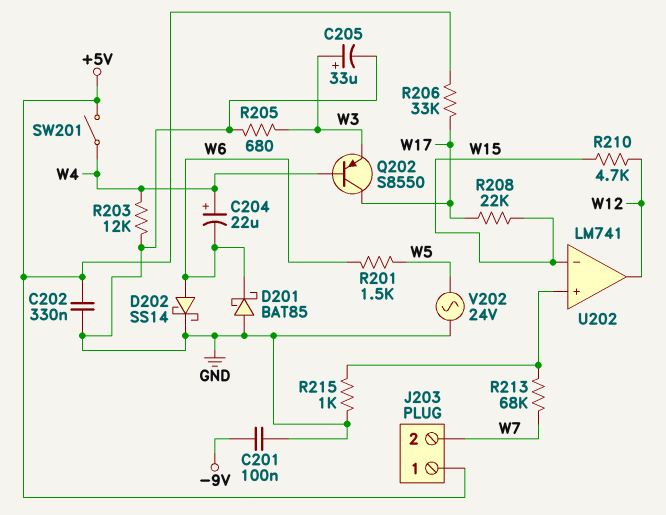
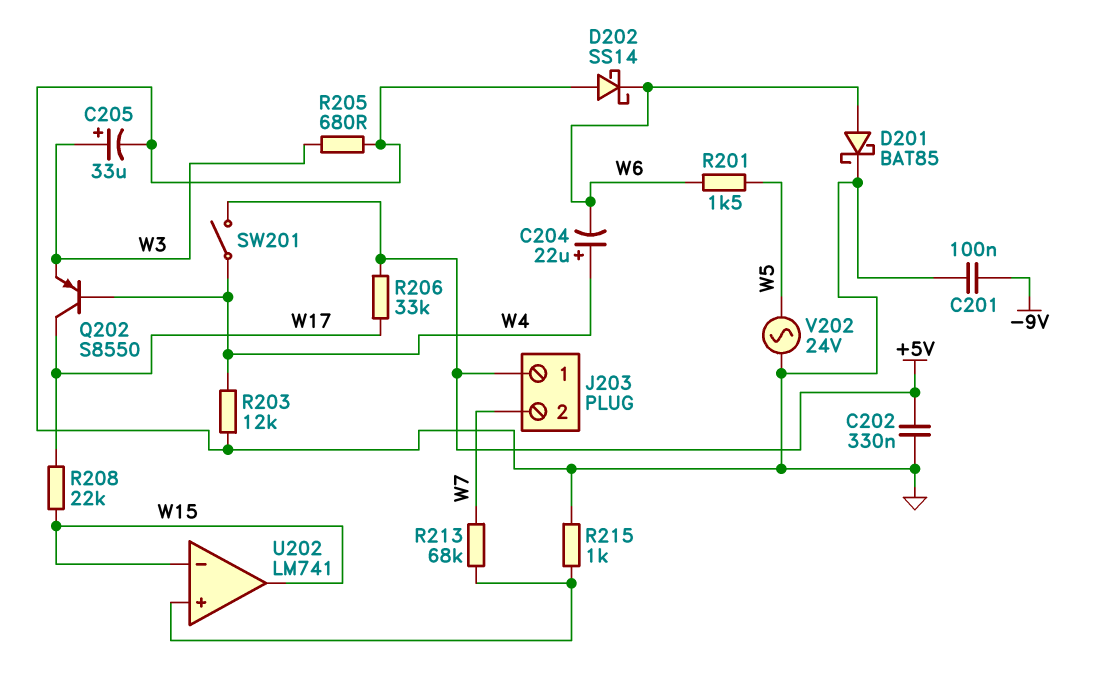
D201: schottky BAT85 (A GND, K W6) -> schottky BAT85 (A W6, K GND)
D202: schottky SS14 (A W6, K GND) -> schottky SS14 (A GND, K W6)
R210: 4.7k (W12, W15) -> none
U202 pin out: W12 -> W15

